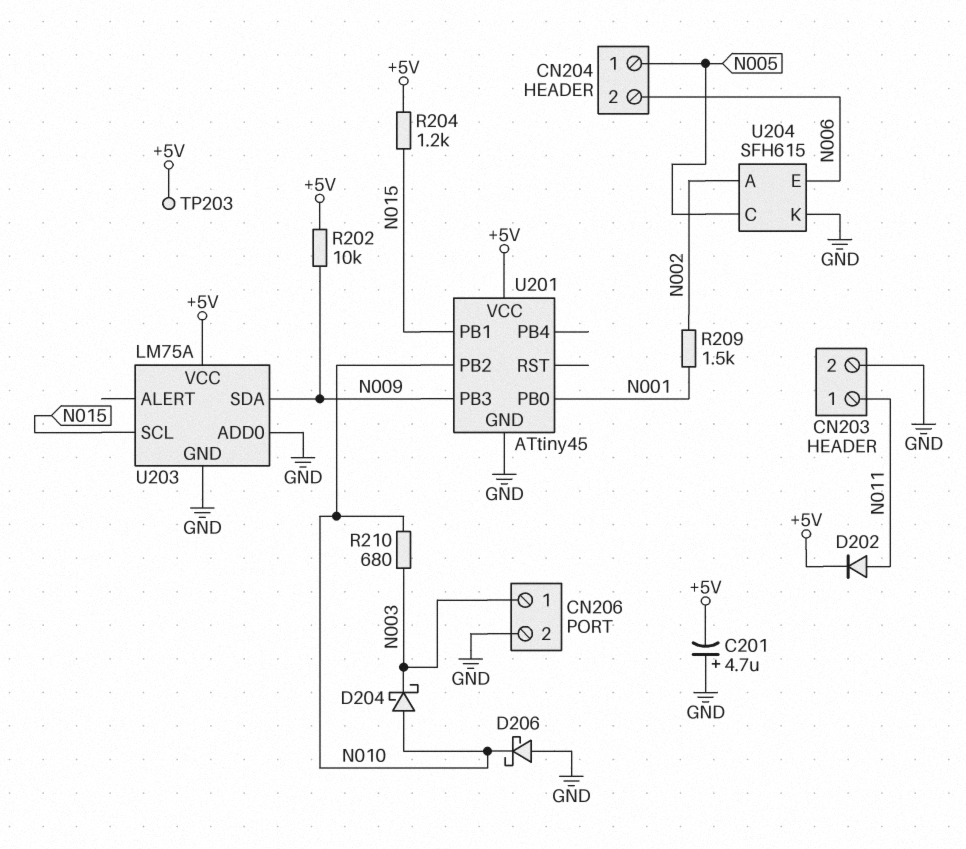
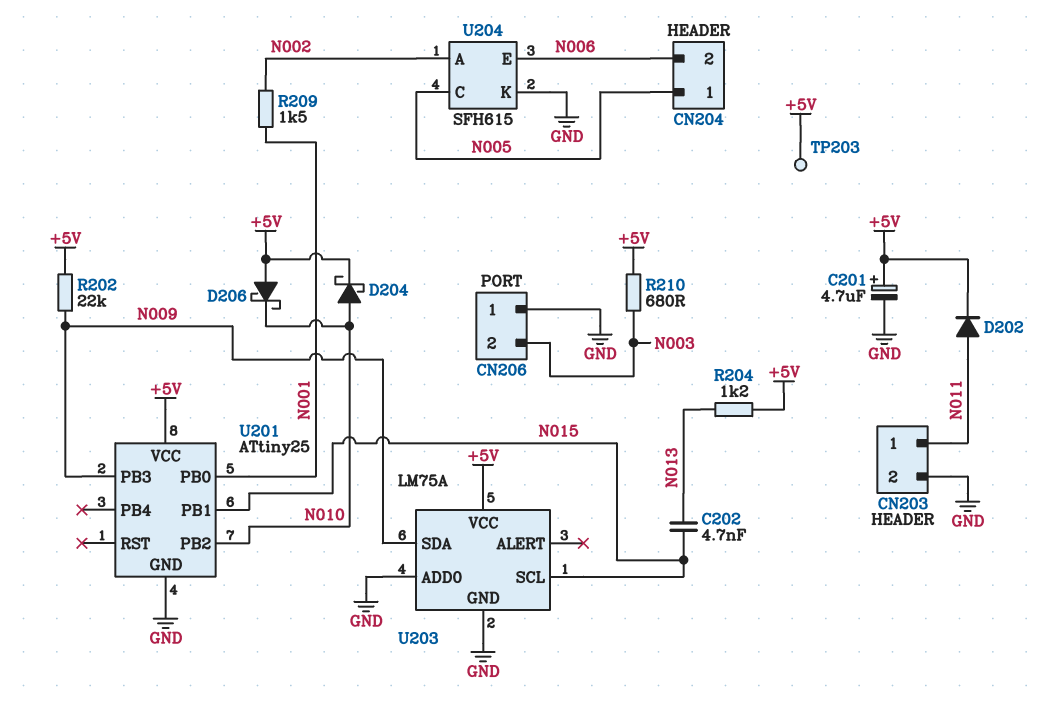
C201: 4.7uF (plus GND, minus +5V) -> 4.7uF (plus +5V, minus GND)
C202: none -> 4.7nF (N013, N015)
CN206 pin 1: N003 -> GND
CN206 pin 2: GND -> N003
D204: schottky (A N010, K N003) -> schottky (A N010, K +5V)
D206: schottky (A GND, K N010) -> schottky (A +5V, K N010)
R202: 10k (+5V, N009) -> 22k (+5V, N009)
R204: 1.2k (+5V, N015) -> 1.2k (+5V, N013)
R210: 680 (N003, N010) -> 680 (+5V, N003)
U201: ATtiny45 -> ATtiny25

